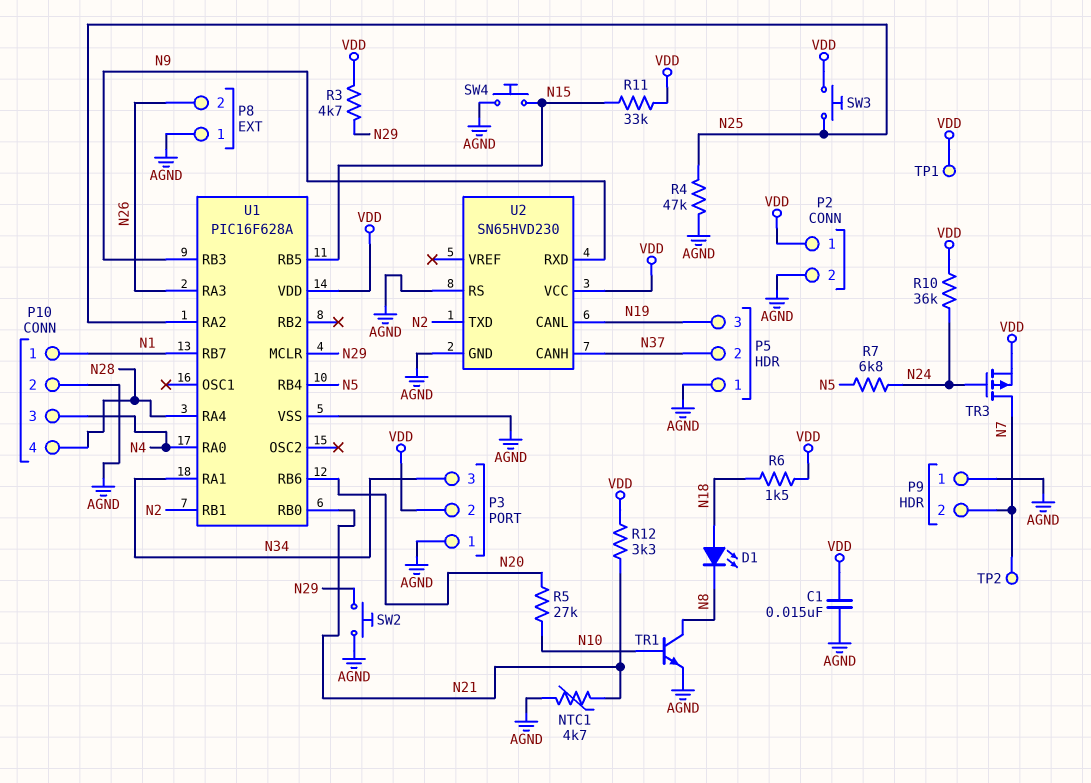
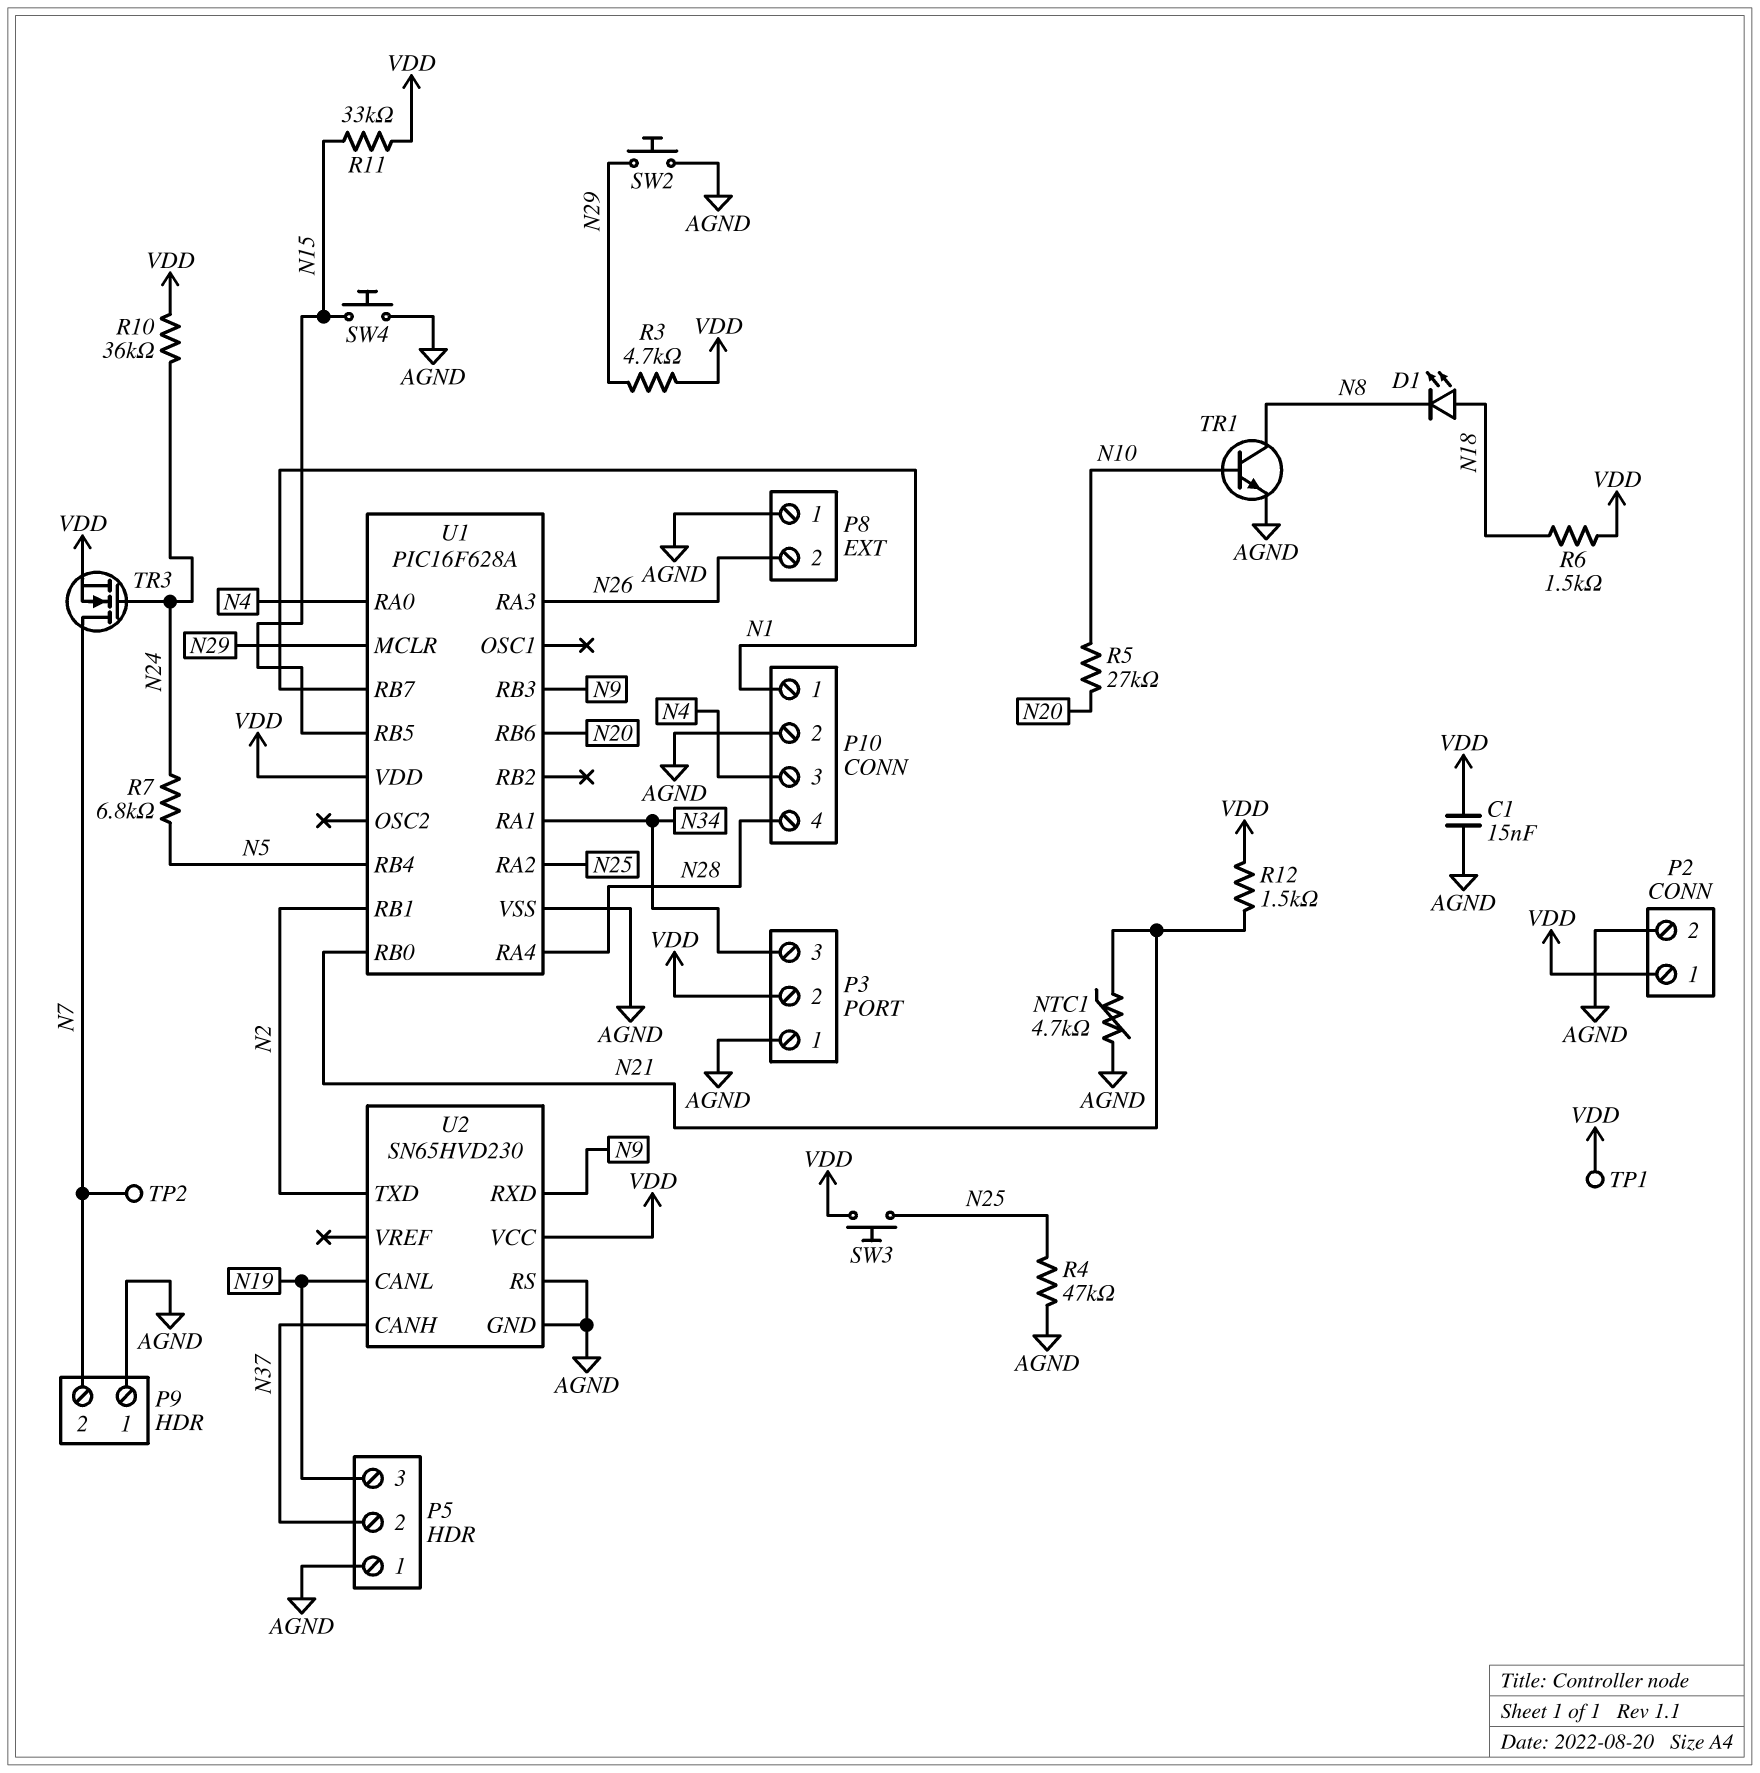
R12: 3.3k (N21, VDD) -> 1.5k (N21, VDD)
TR3: PMOS (G N24, D N7, S VDD) -> NMOS (G N24, D N7, S VDD)

